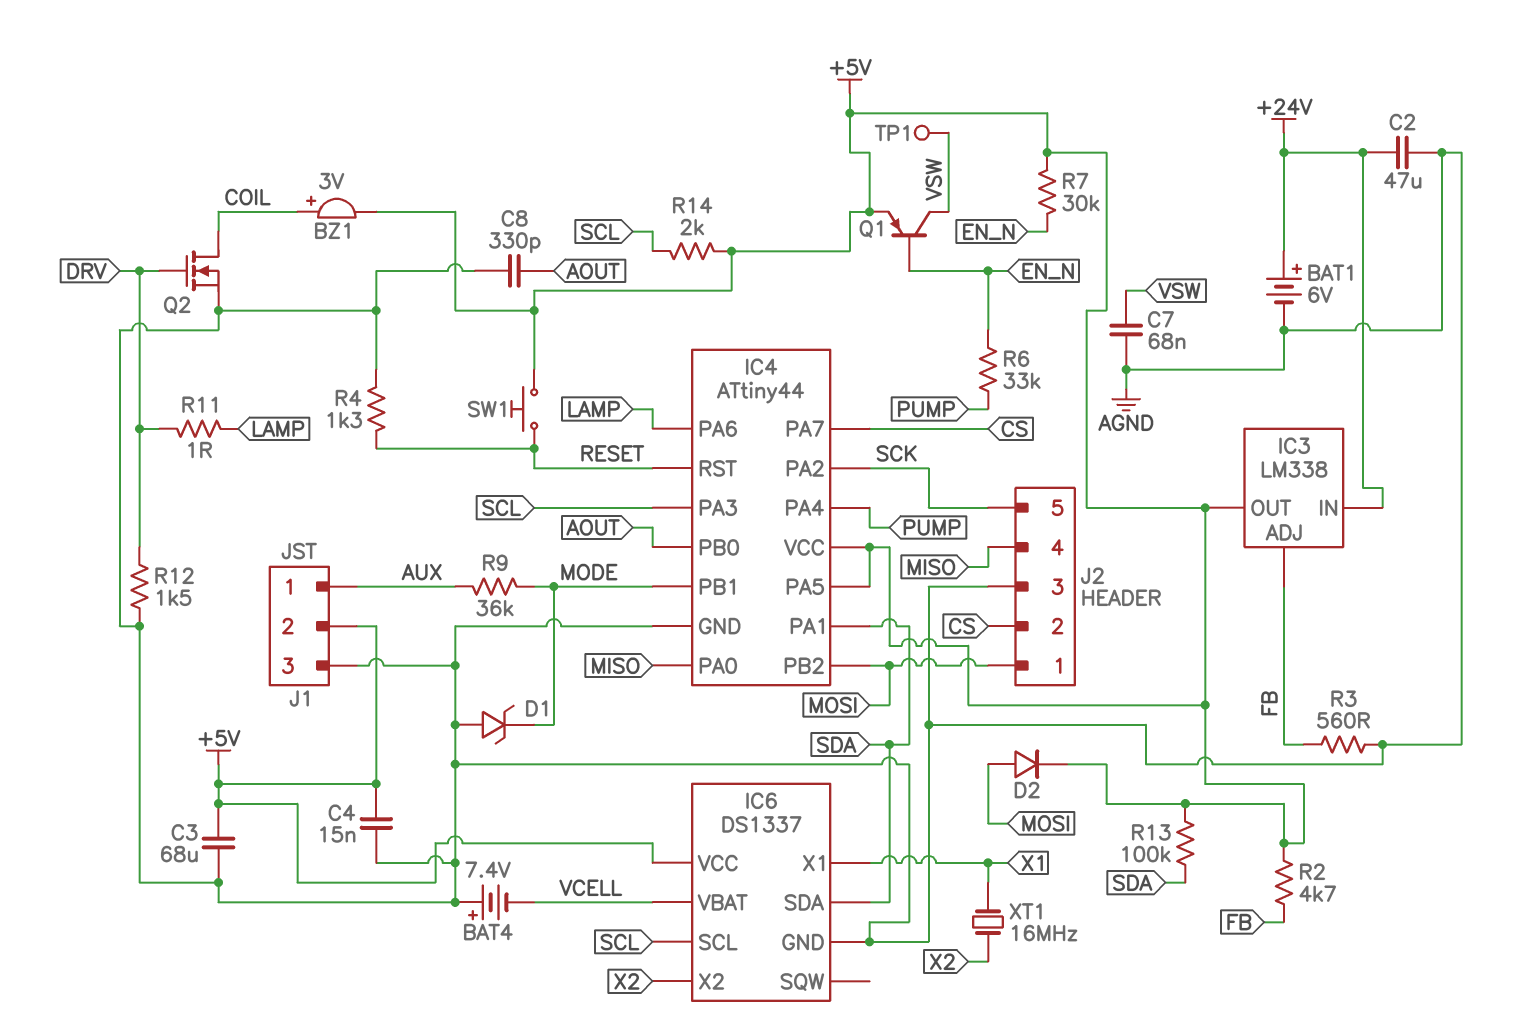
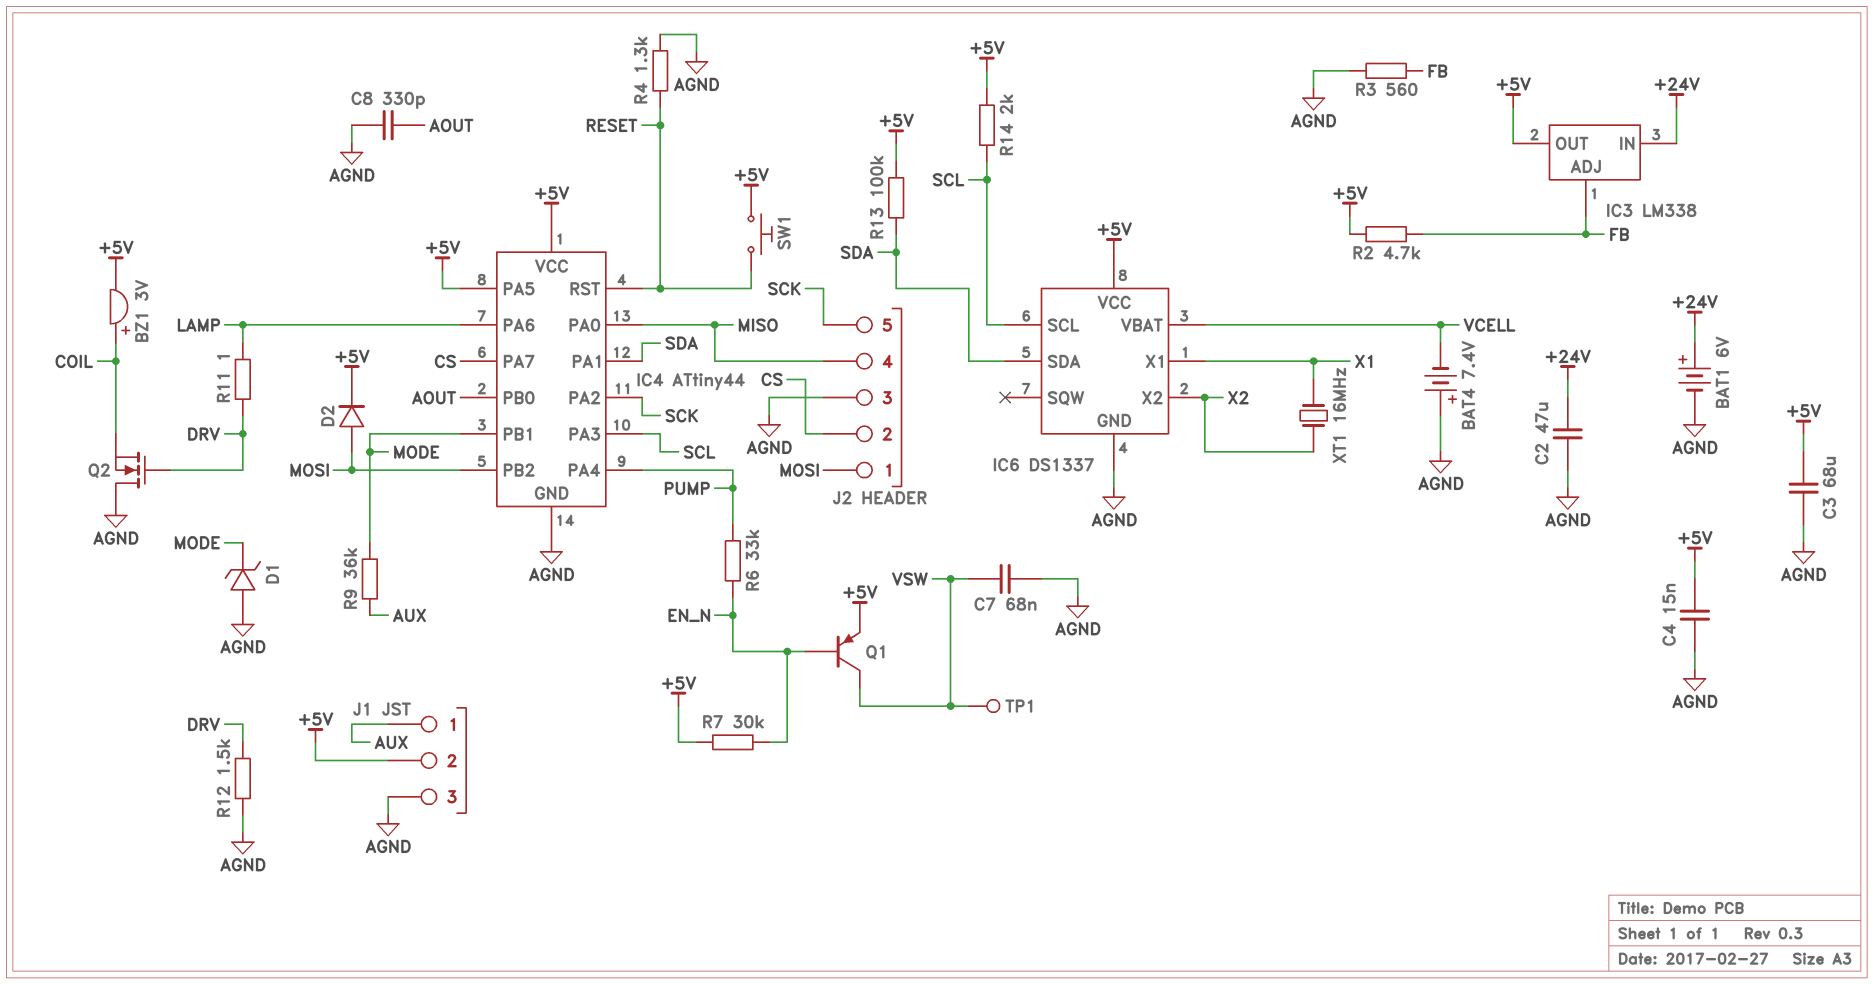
Q2: NMOS (G DRV, D COIL, S AGND) -> NMOS (G DRV, D AGND, S COIL)

